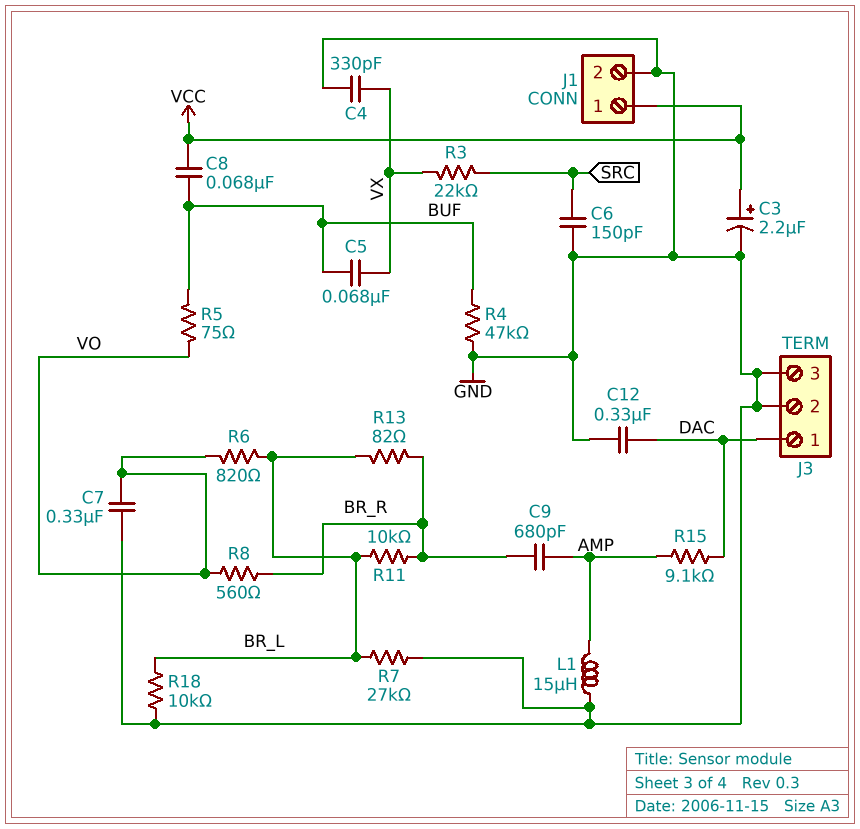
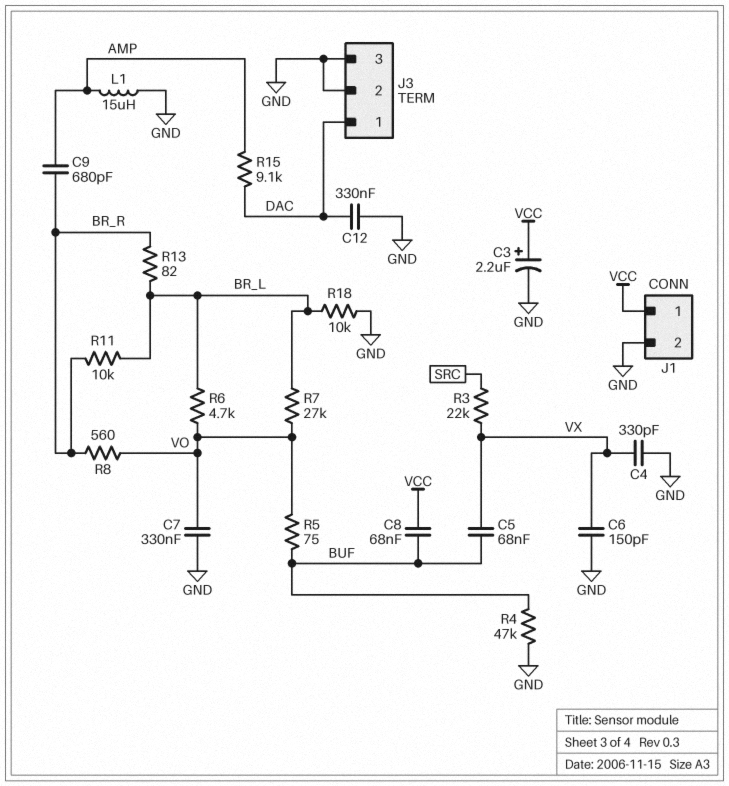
C6: 150pF (GND, SRC) -> 150pF (GND, VX)
R6: 820 (BR_L, VO) -> 4.7k (BR_L, VO)
R7: 27k (BR_L, GND) -> 27k (BR_L, VO)

